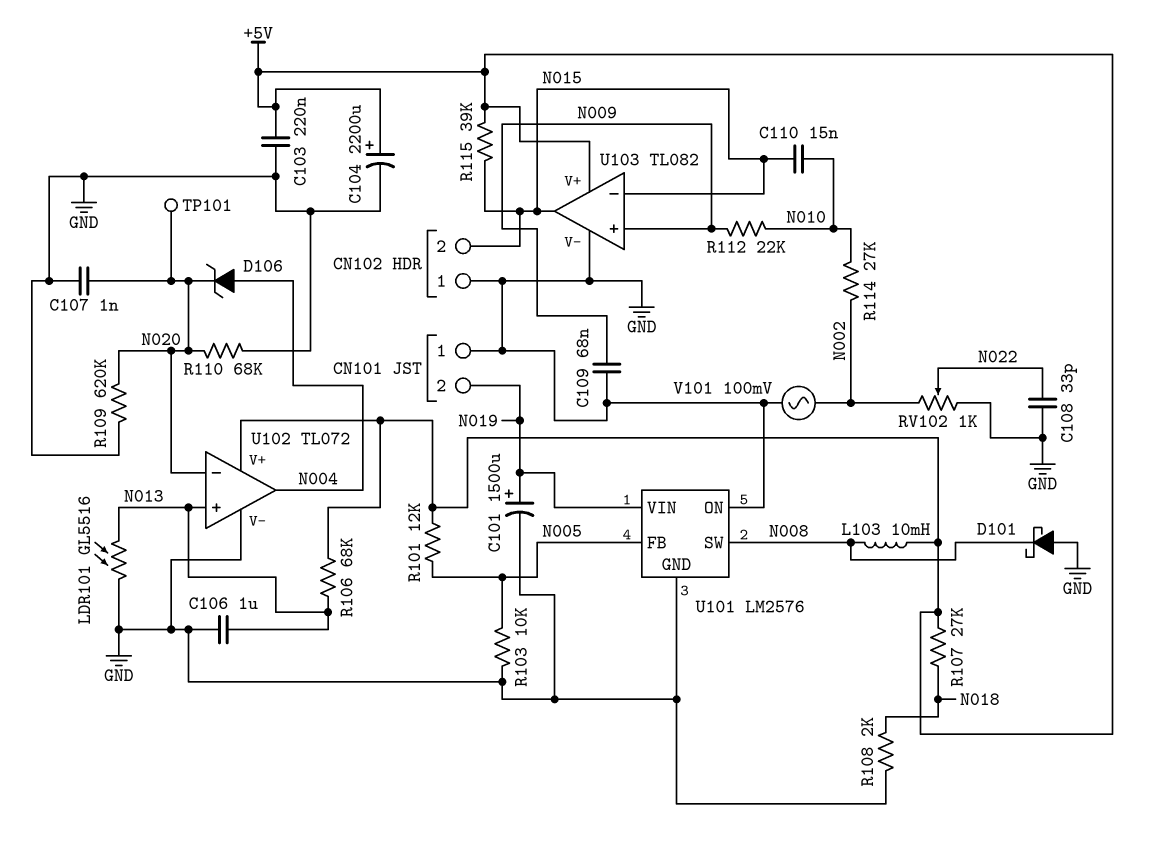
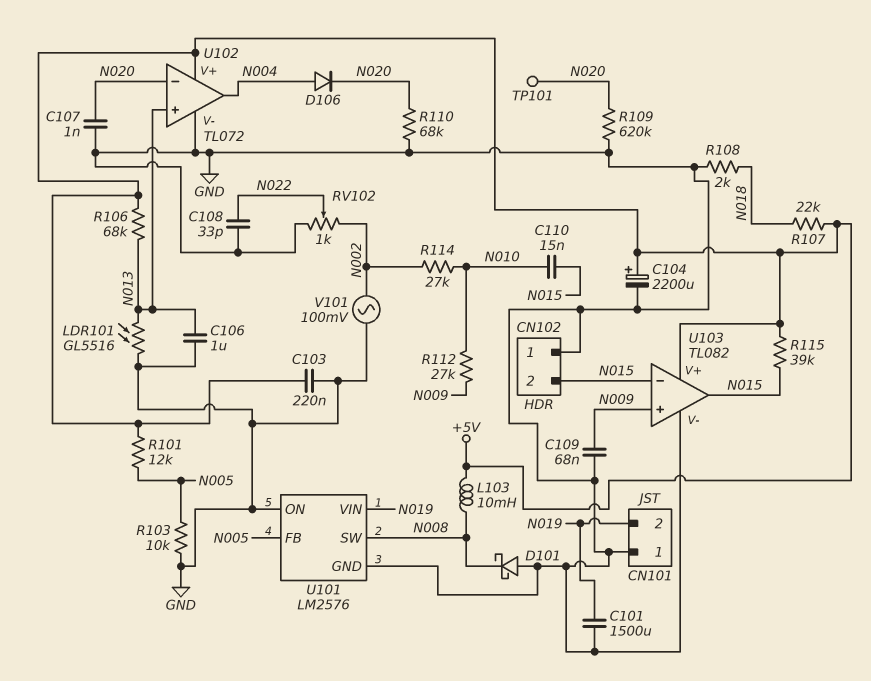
C101: 1500uF (plus N019, minus GND) -> 1500uF (GND, N019)
D106: zener (A N004, K N020) -> diode (A N004, K N020)
R107: 27k (+5V, N018) -> 22k (+5V, N018)
R112: 22k (N009, N010) -> 27k (N009, N010)

